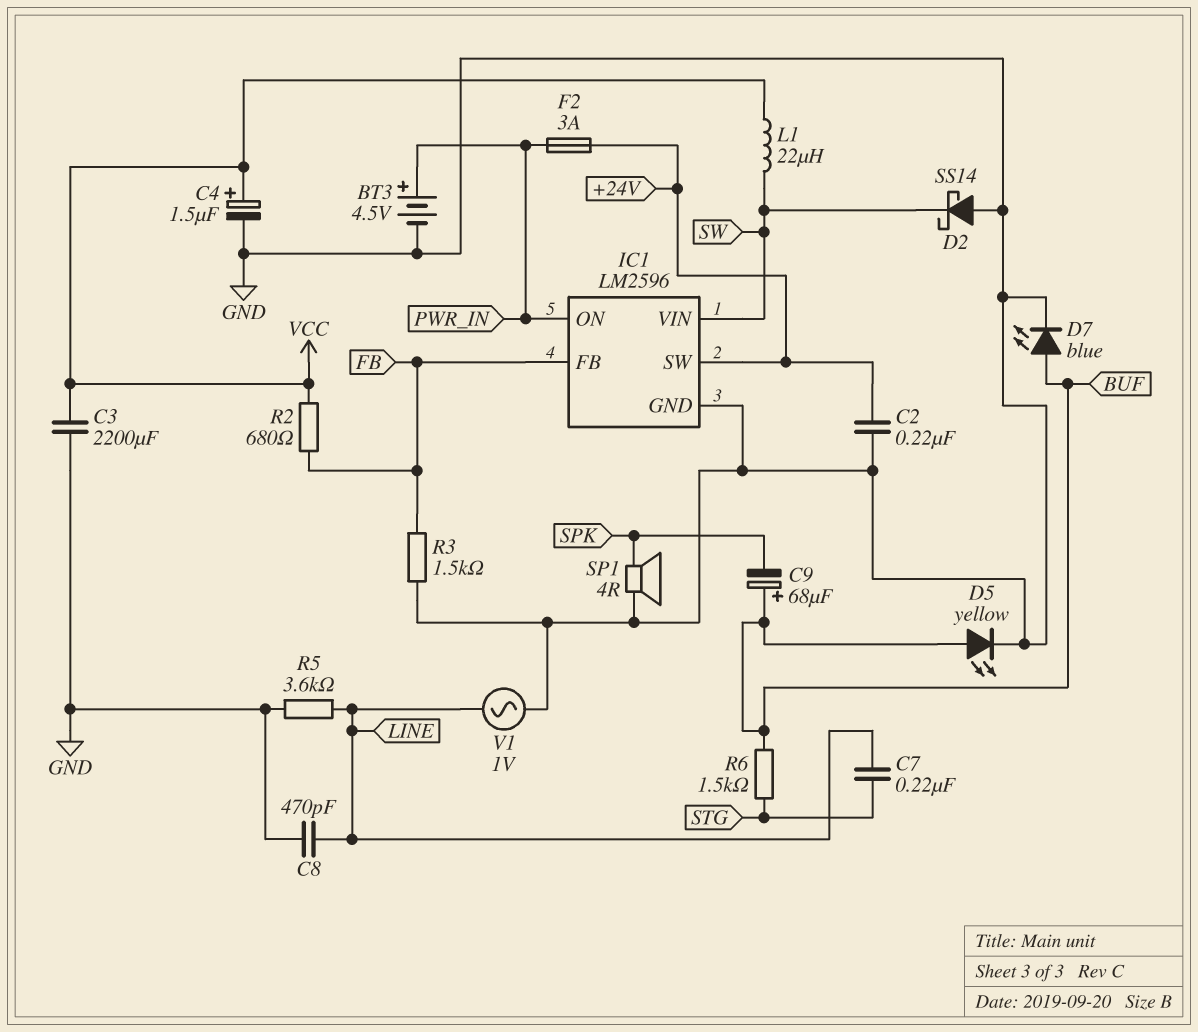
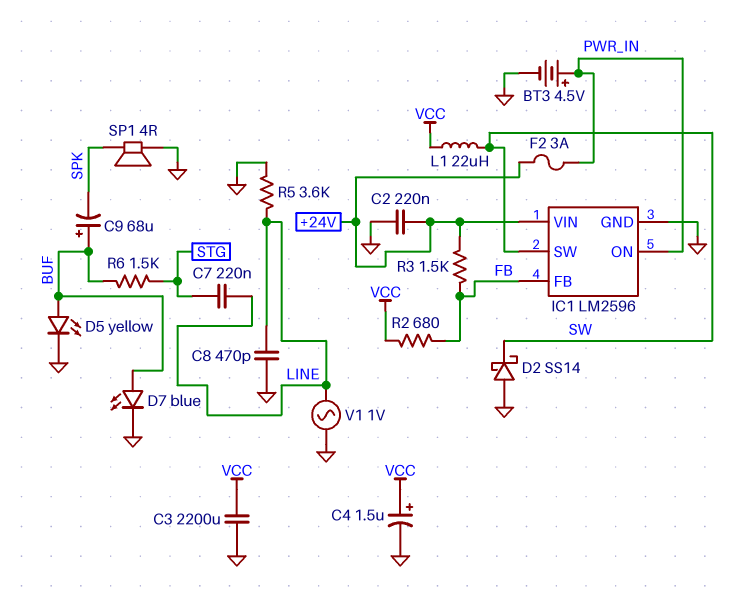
IC1 pin SW: +24V -> SW
IC1 pin VIN: SW -> +24V
R3: 1.5k (FB, GND) -> 1.5k (+24V, FB)

